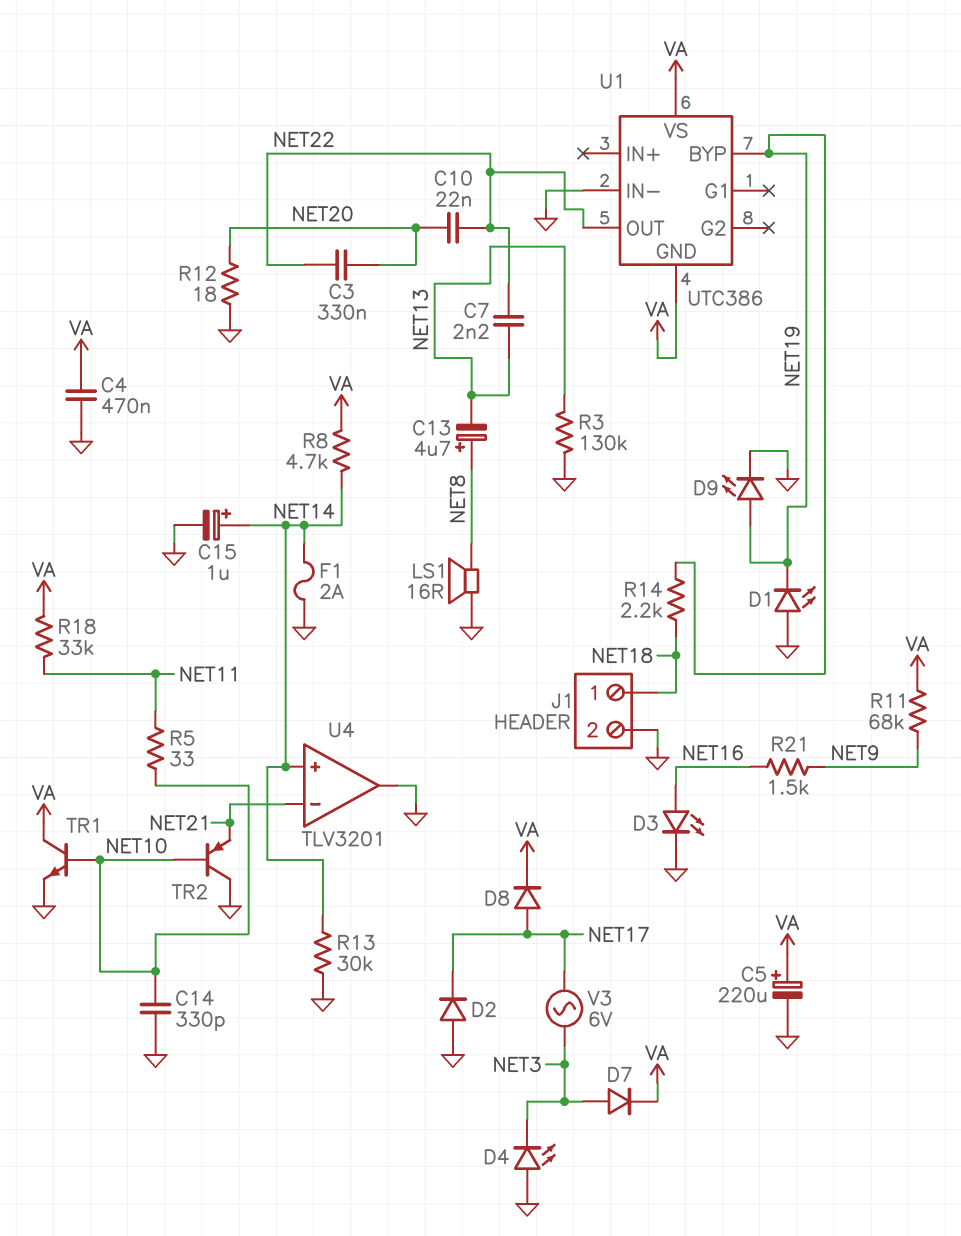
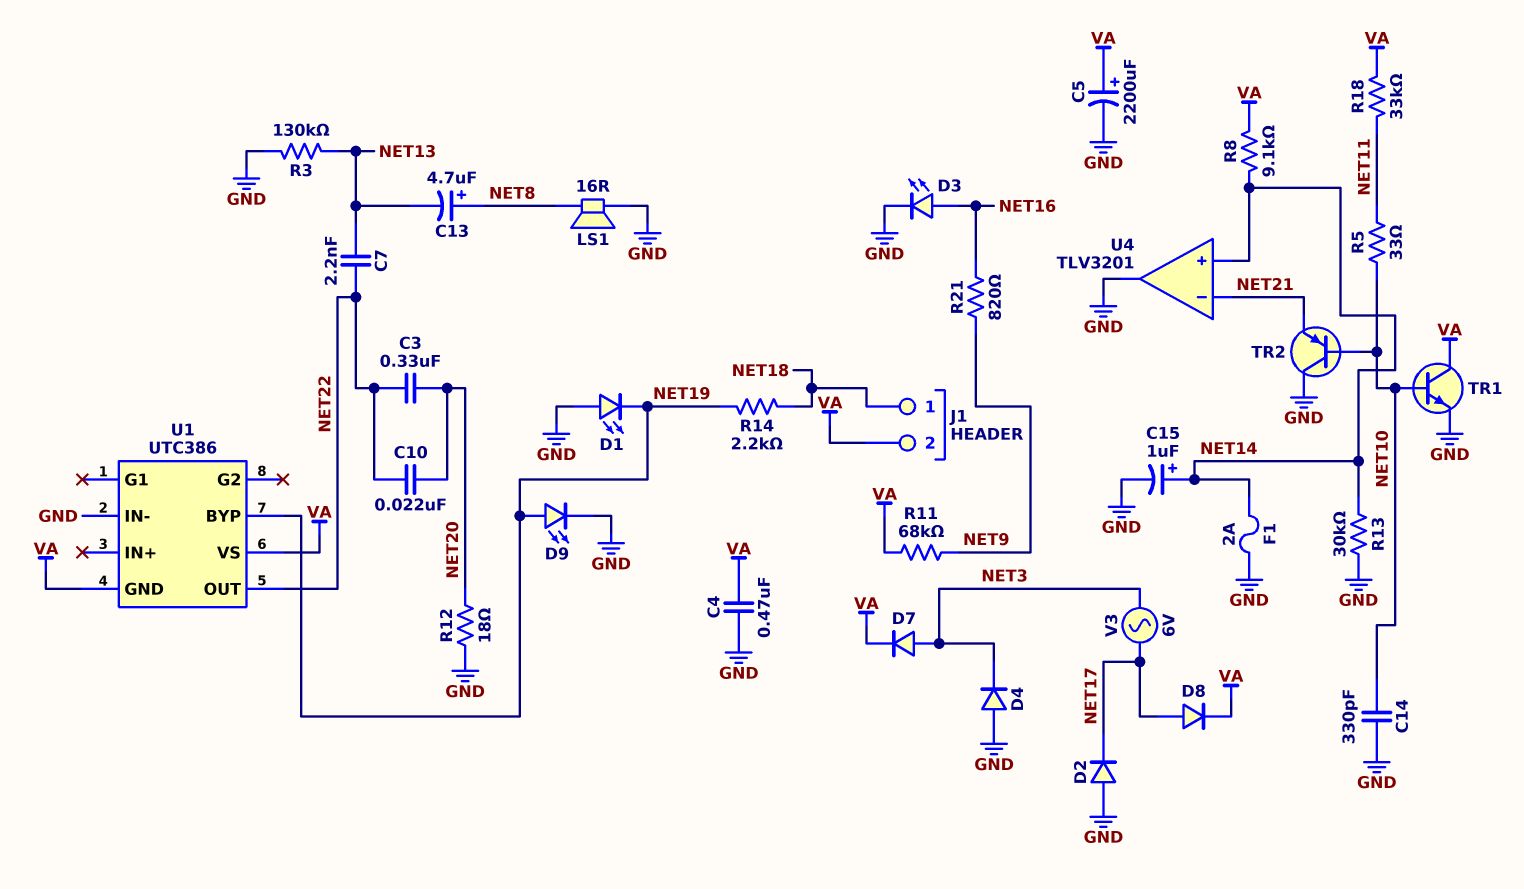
C5: 220uF (plus VA, minus GND) -> 2200uF (plus VA, minus GND)
D4: LED (A GND, K NET3) -> diode (A GND, K NET3)
J1 pin 2: GND -> VA
R8: 4.7k (NET14, VA) -> 9.1k (NET14, VA)
R21: 1.5k (NET9, NET16) -> 820 (NET9, NET16)

